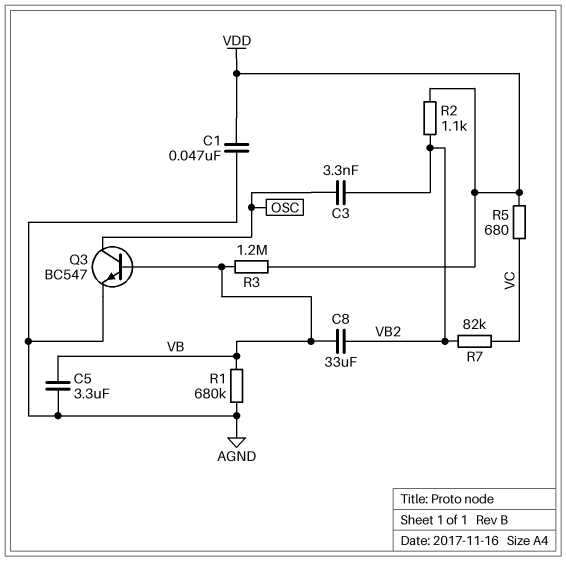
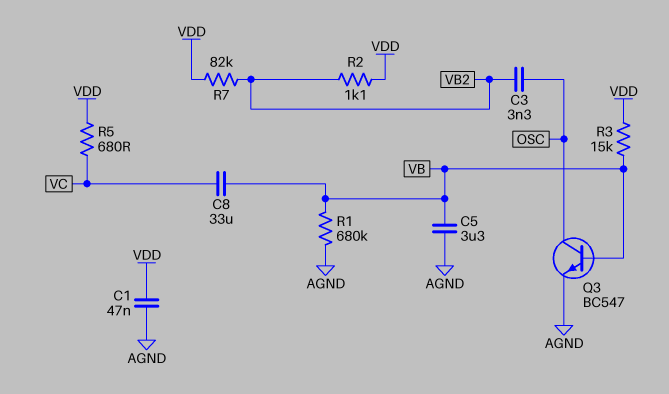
C8: 33uF (VB, VB2) -> 33uF (VB, VC)
R3: 1.2M (VB, VDD) -> 15k (VB, VDD)
R7: 82k (VB2, VC) -> 82k (VB2, VDD)

